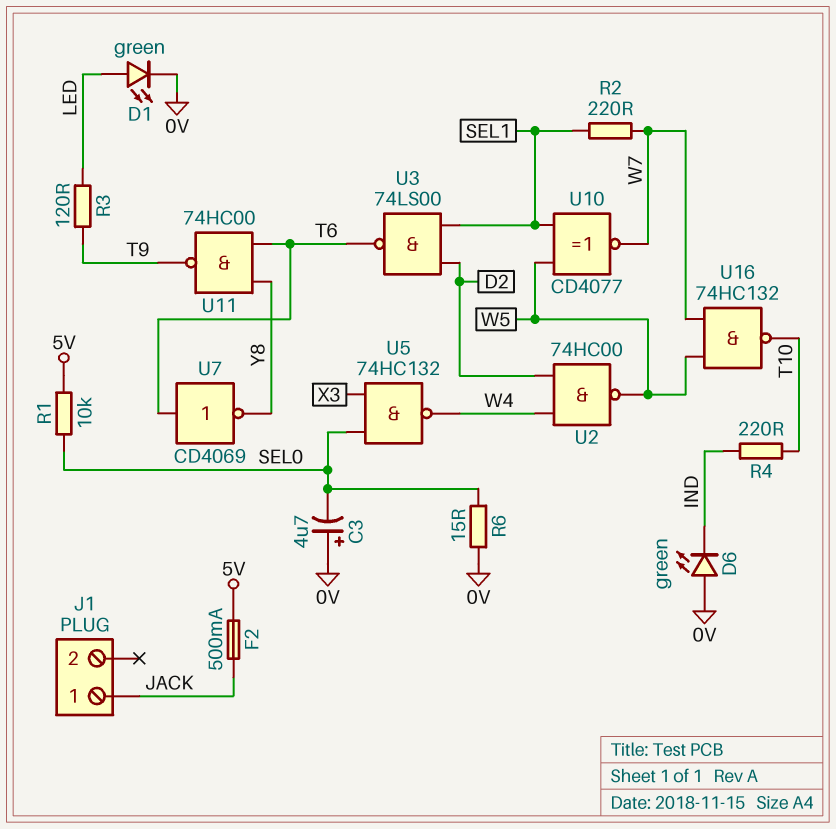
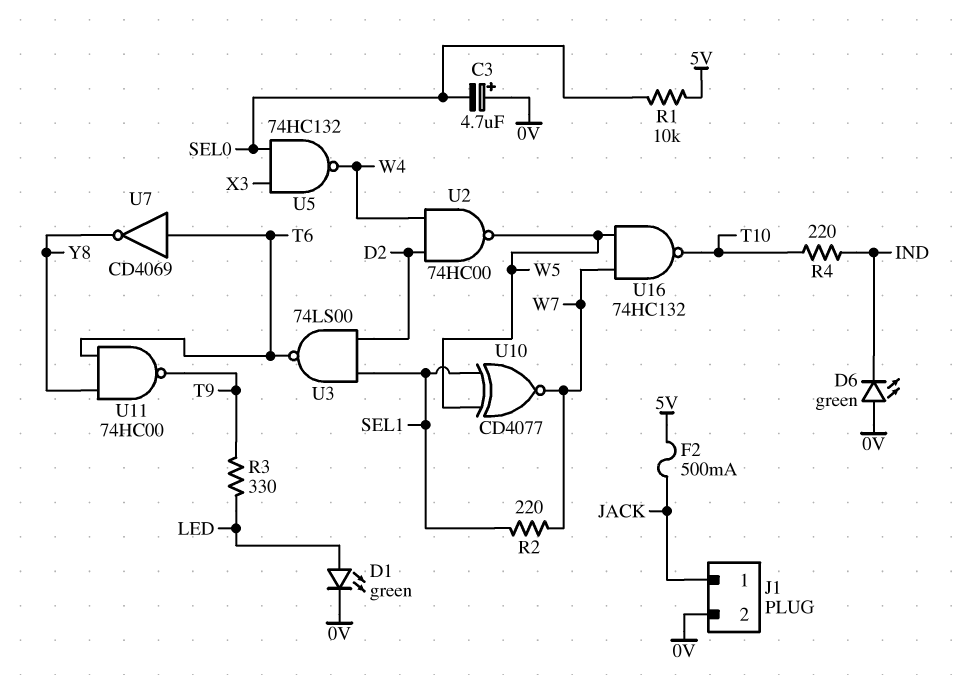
J1 pin 2: none -> 0V
R3: 120 (LED, T9) -> 330 (LED, T9)
R6: 15 (0V, SEL0) -> none

